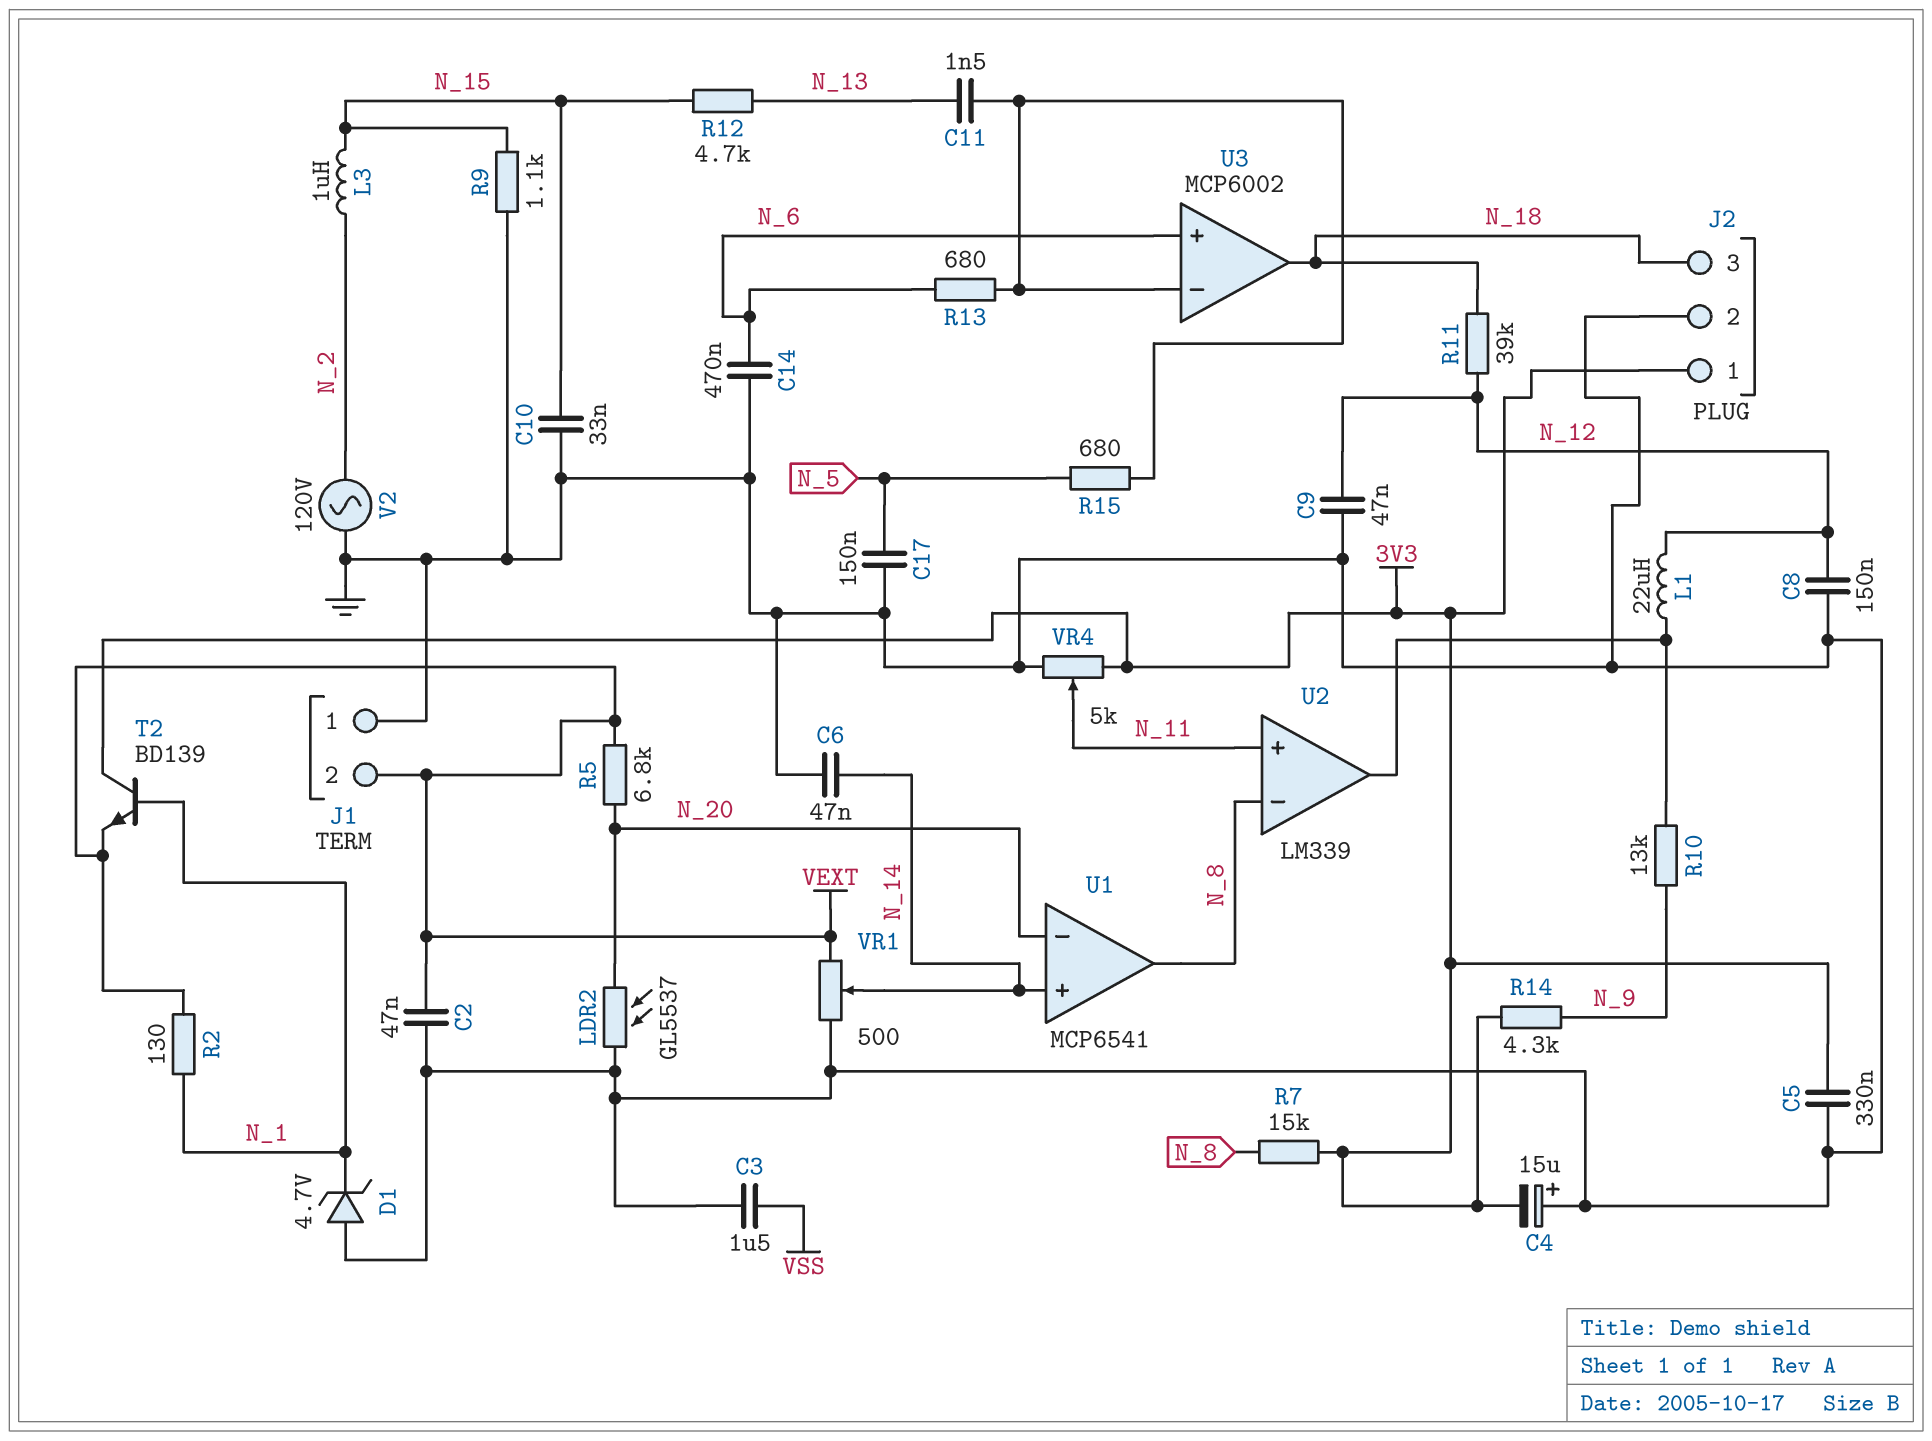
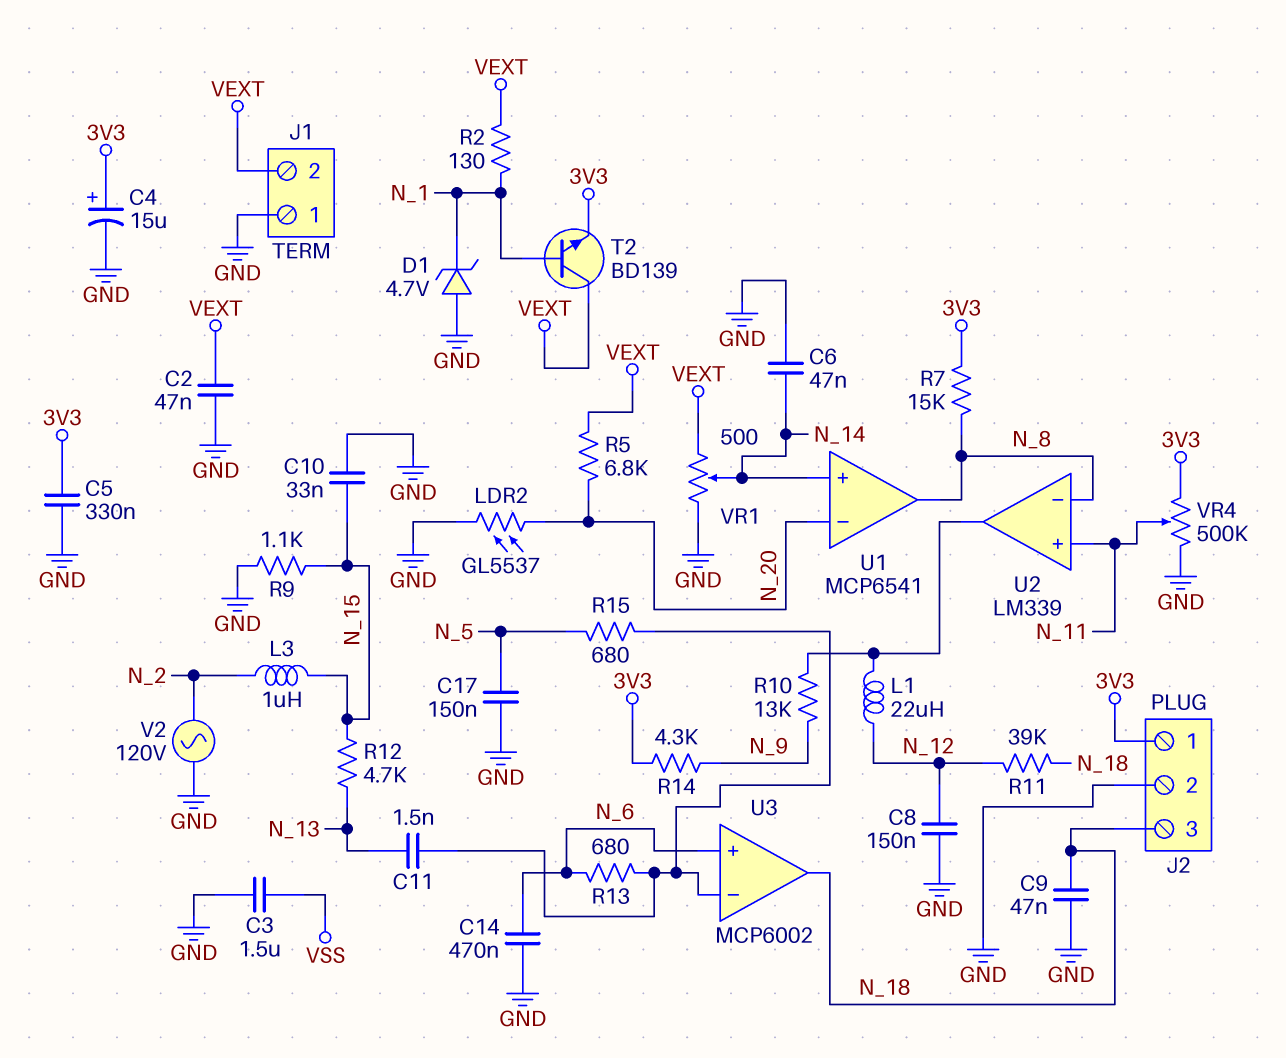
C4: 15uF (plus GND, minus 3V3) -> 15uF (plus 3V3, minus GND)
C9: 47nF (GND, N_12) -> 47nF (GND, N_18)
T2: NPN BD139 (B N_1, C 3V3, E VEXT) -> NPN BD139 (B N_1, C VEXT, E 3V3)
VR4: 5k (3V3, GND, wiper N_11) -> 500k (3V3, GND, wiper N_11)

